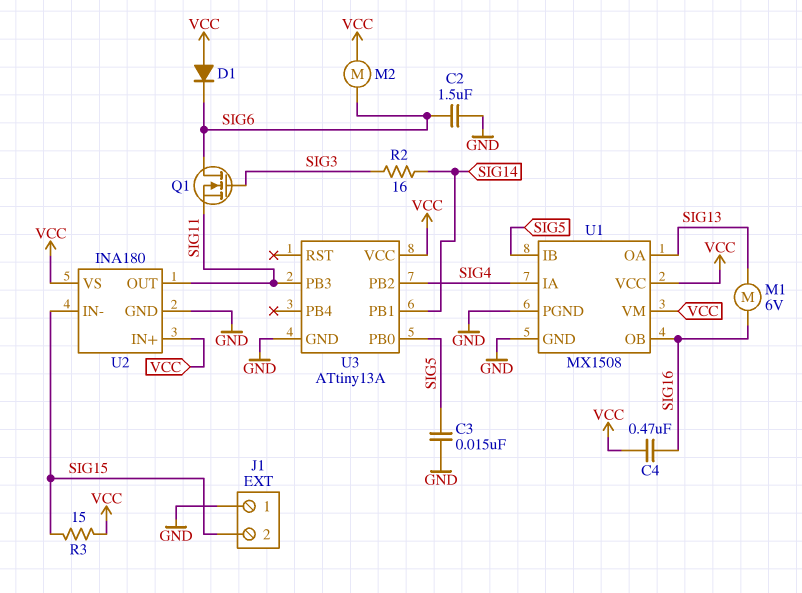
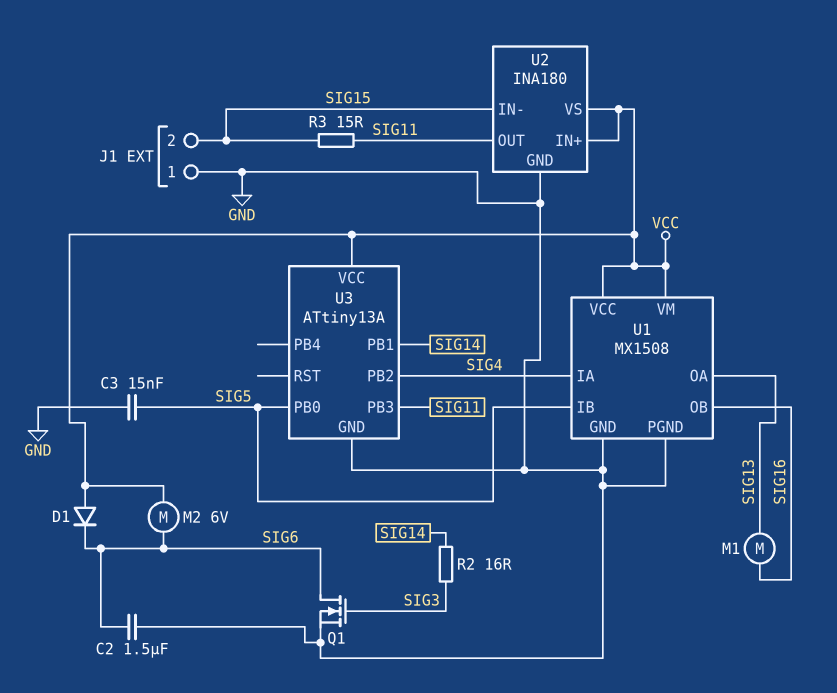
C4: 470nF (SIG16, VCC) -> none
M1: motor 6V (SIG13, SIG16) -> motor (SIG13, SIG16)
M2: motor (SIG6, VCC) -> motor 6V (SIG6, VCC)
Q1: NMOS (G SIG3, D SIG6, S SIG11) -> NMOS (G SIG3, D SIG6, S GND)
R3: 15 (SIG15, VCC) -> 15 (SIG11, SIG15)

